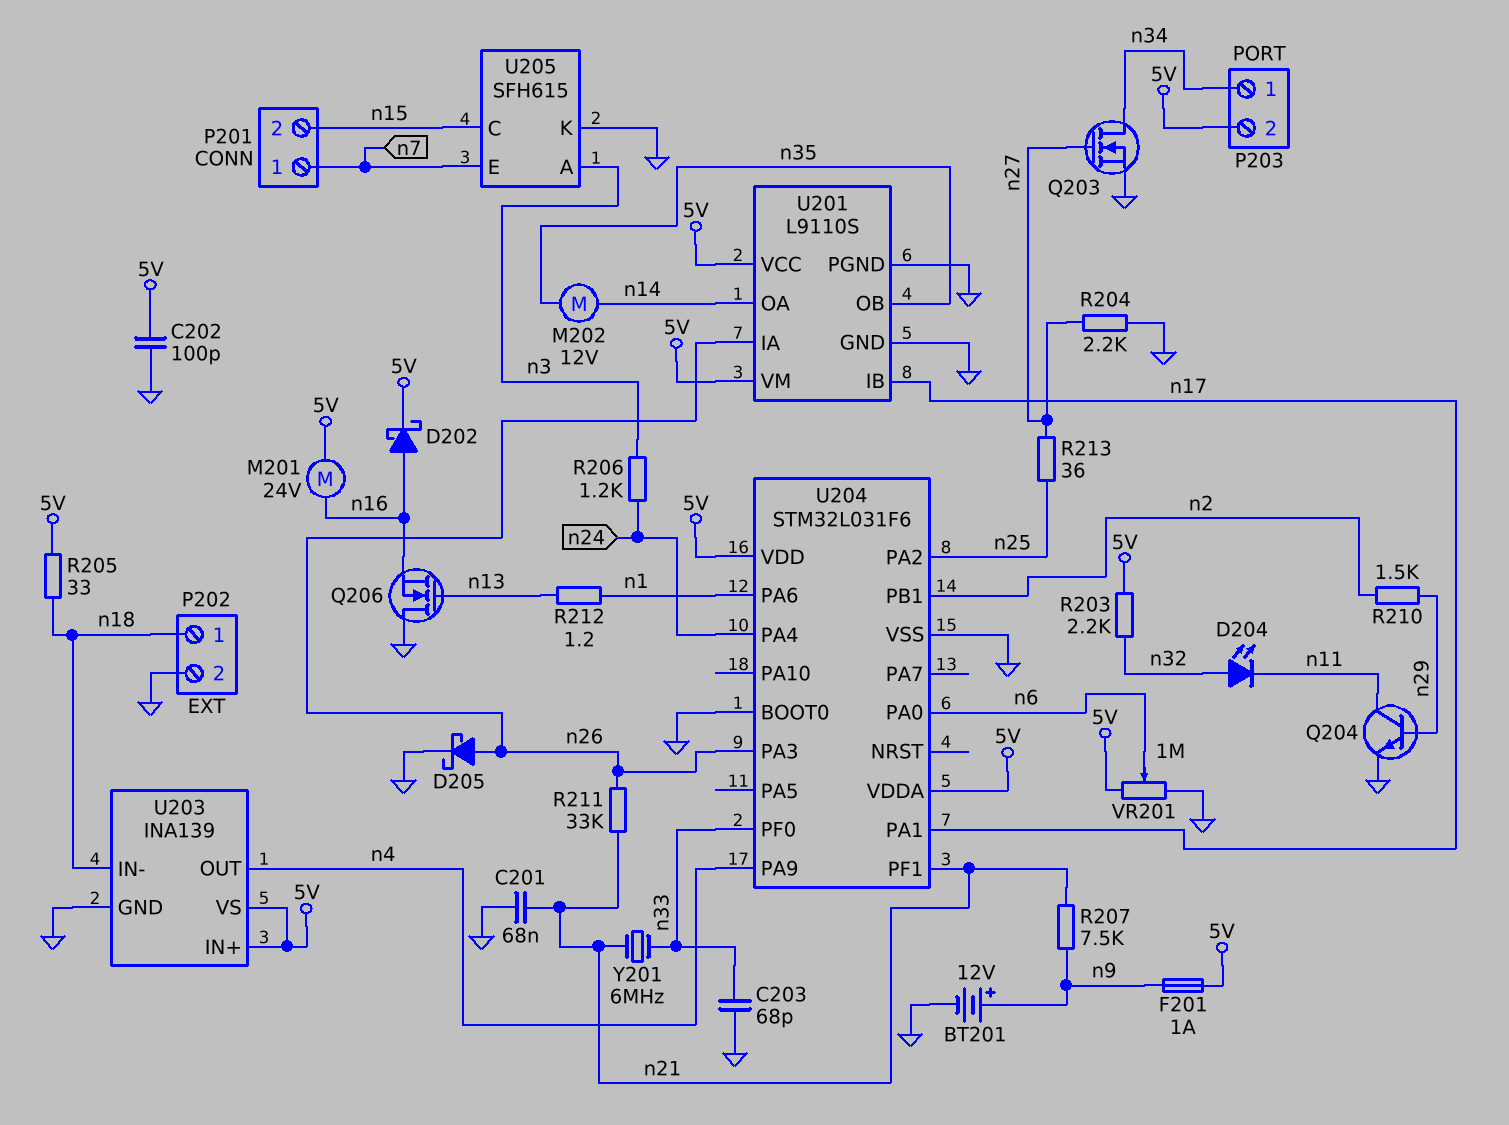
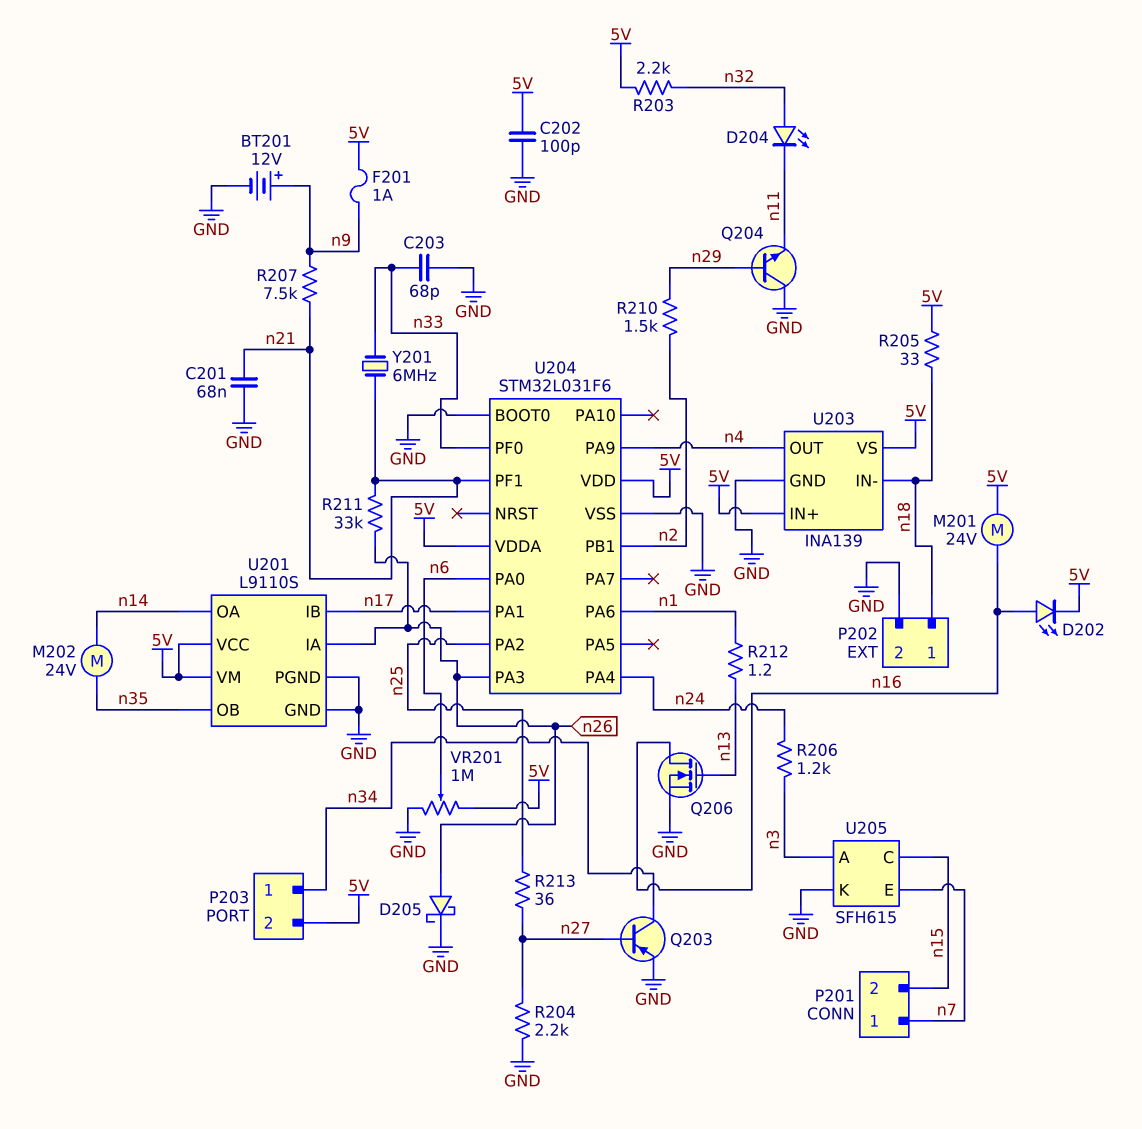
D202: schottky (A n16, K 5V) -> LED (A n16, K 5V)
M202: motor 12V (n14, n35) -> motor 24V (n14, n35)
Q203: NMOS (G n27, D n34, S GND) -> PNP (B n27, C n34, E GND)
Q204: NPN (B n29, C n11, E GND) -> NPN (B n29, C GND, E n11)
Q206: NMOS (G n13, D GND, S n16) -> NMOS (G n13, D n16, S GND)

